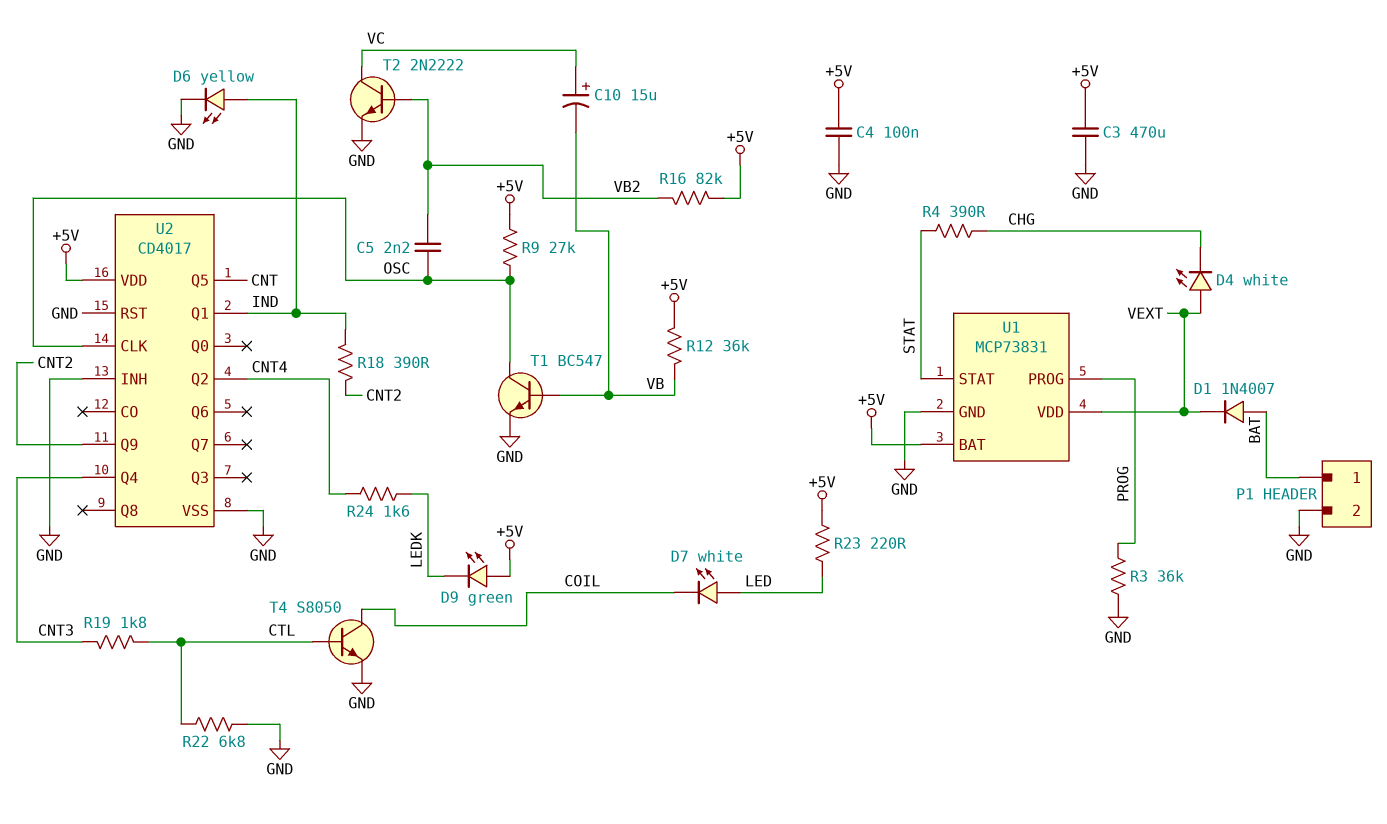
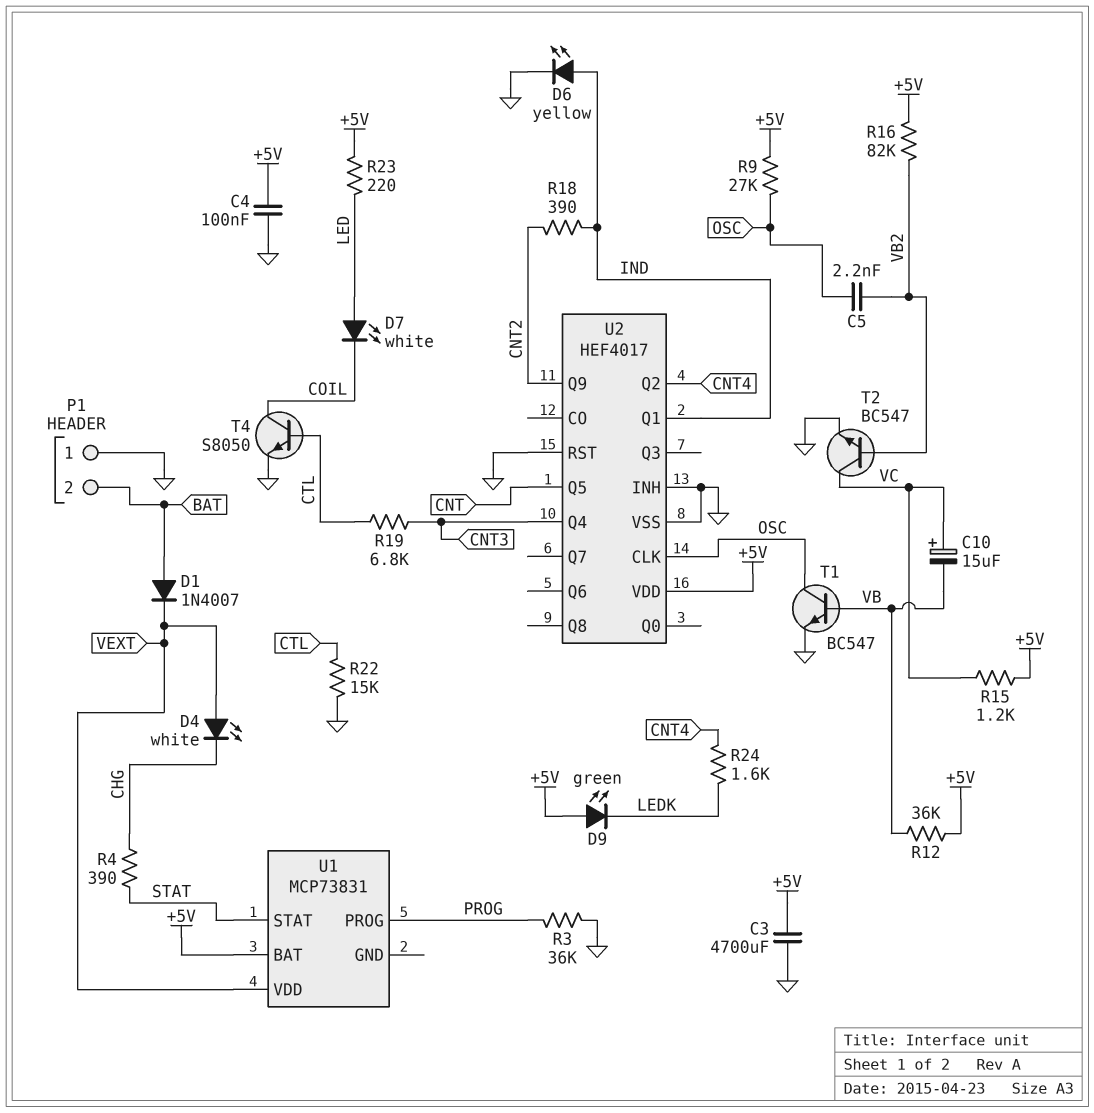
C3: 470uF (+5V, GND) -> 4700uF (+5V, GND)
P1 pin 1: BAT -> GND
P1 pin 2: GND -> BAT
R15: none -> 1.2k (+5V, VC)
R19: 1.8k (CNT3, CTL) -> 6.8k (CNT3, CTL)
R22: 6.8k (CTL, GND) -> 15k (CTL, GND)
T2: NPN 2N2222 (B VB2, C VC, E GND) -> NPN BC547 (B VB2, C VC, E GND)
U1 pin GND: GND -> none
U2: CD4017 -> HEF4017

